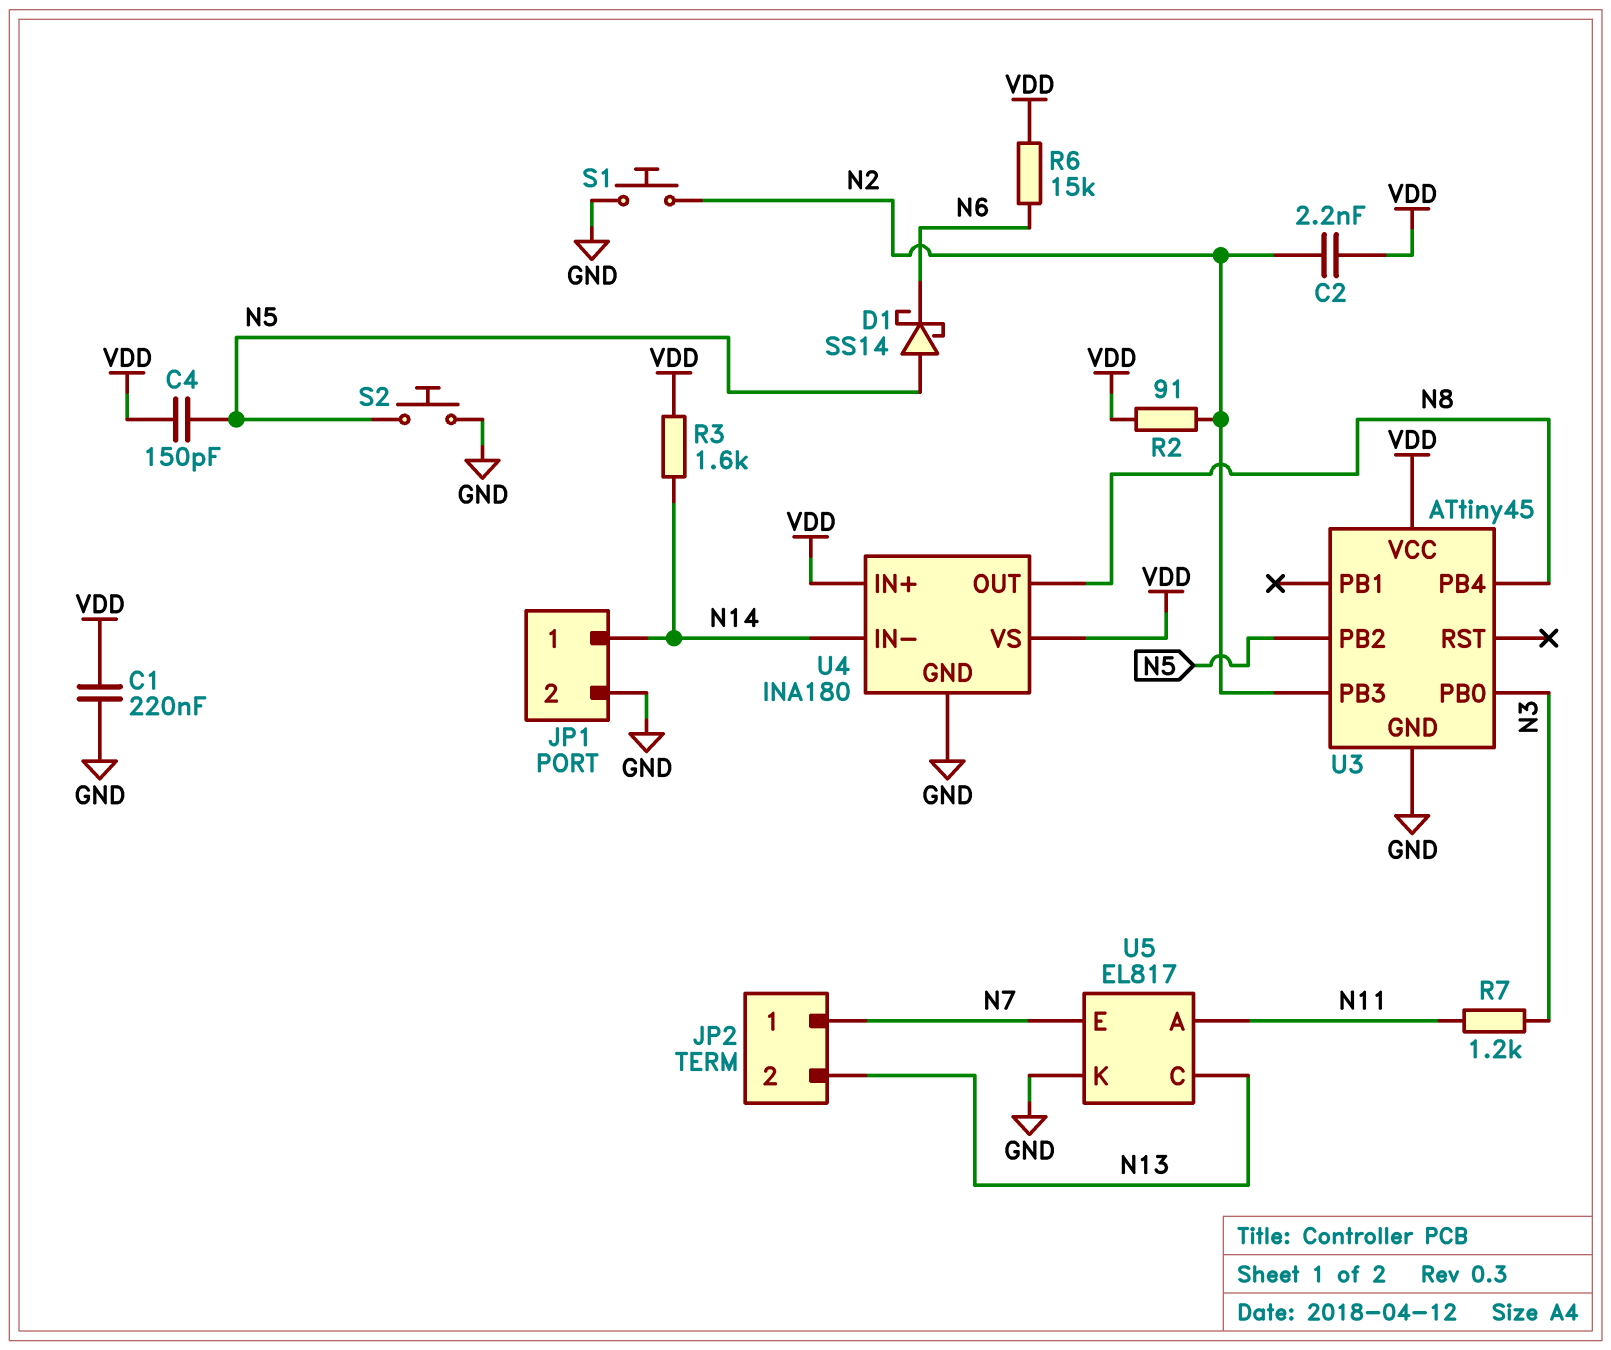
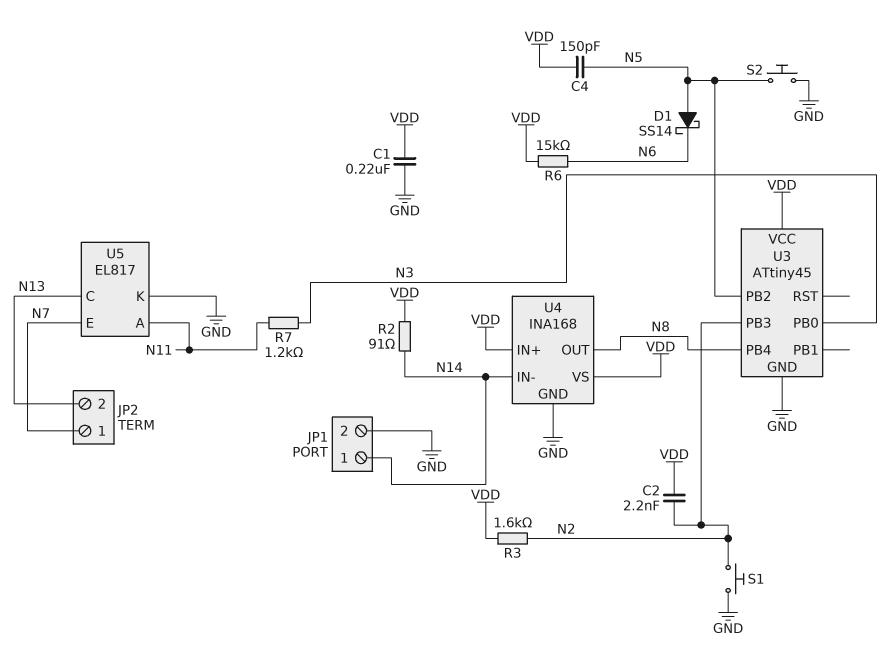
R2: 91 (N2, VDD) -> 91 (N14, VDD)
R3: 1.6k (N14, VDD) -> 1.6k (N2, VDD)
U4: INA180 -> INA168

